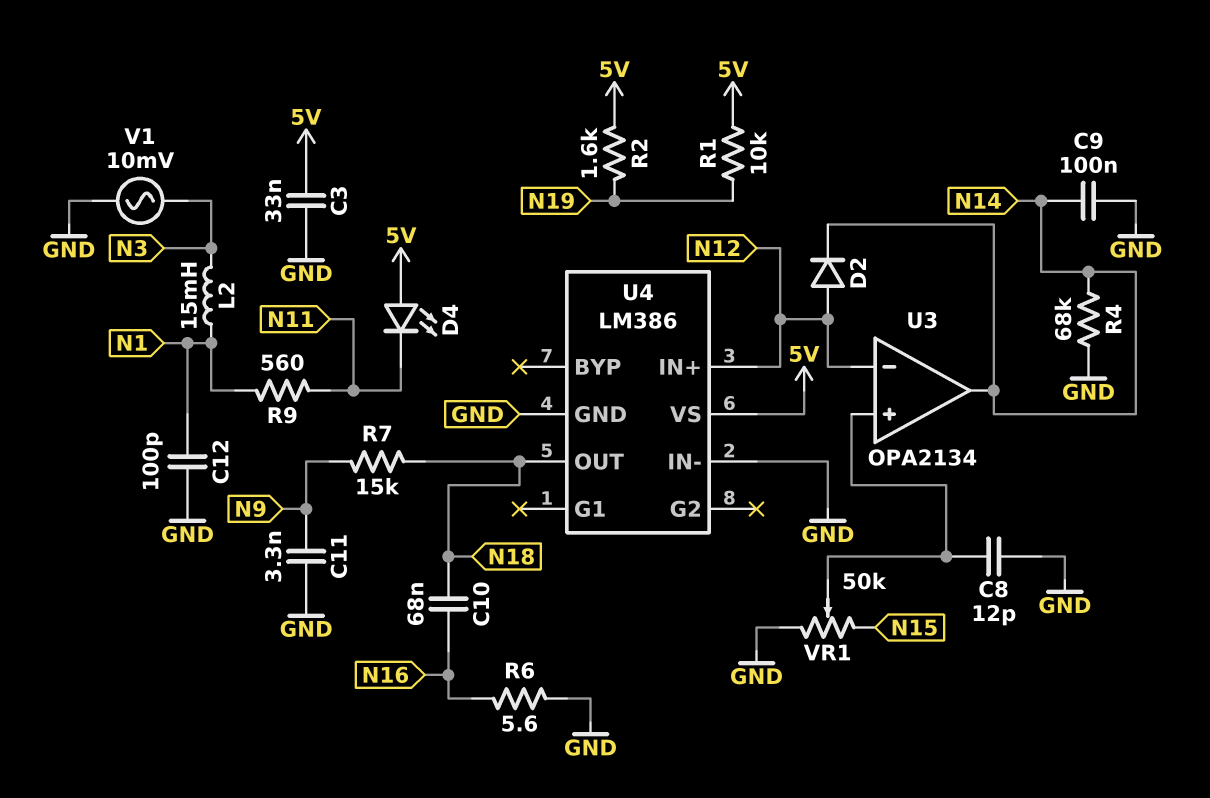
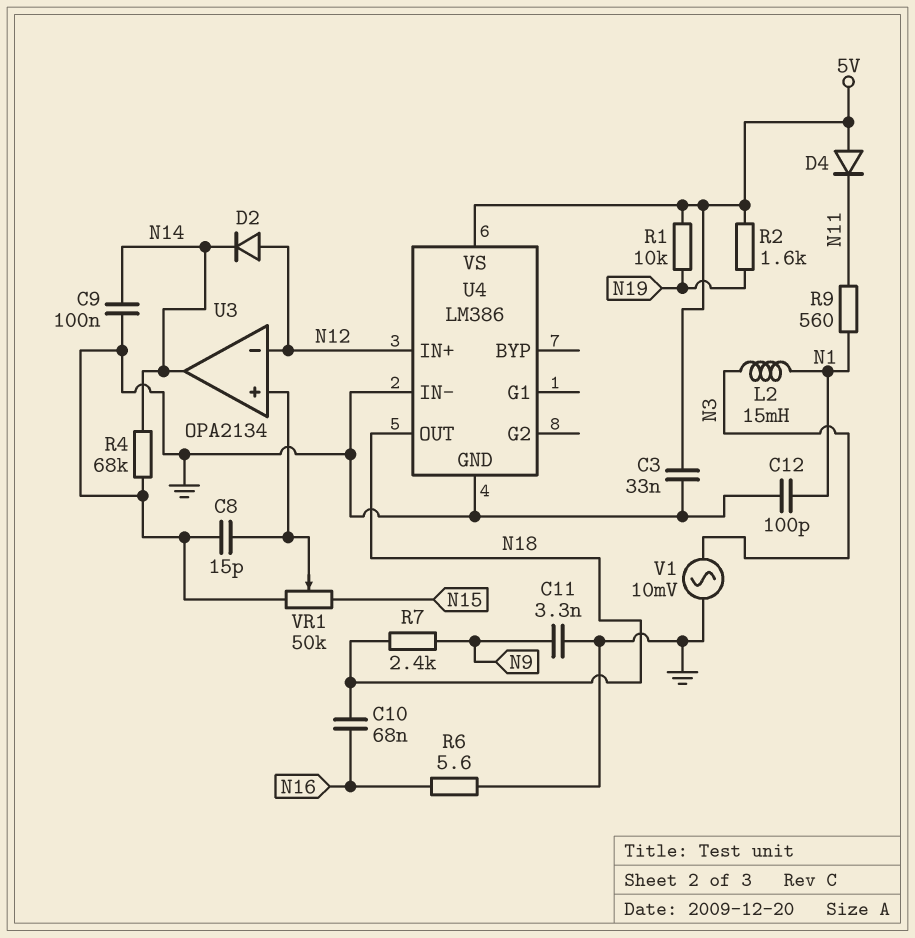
C8: 12pF (GND, U3/in+) -> 15pF (GND, U3/in+)
D4: LED (A 5V, K N11) -> diode (A 5V, K N11)
R7: 15k (N9, N18) -> 2.4k (N9, N18)

